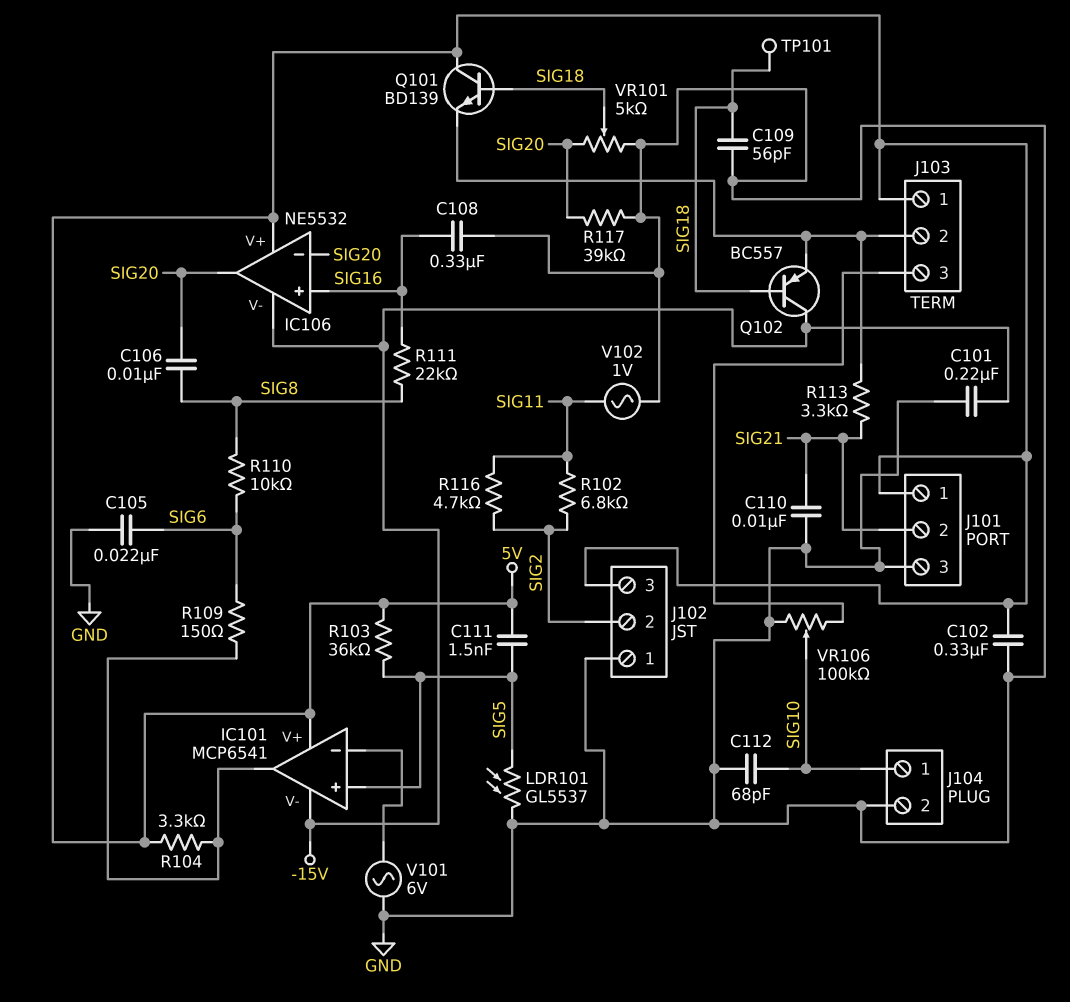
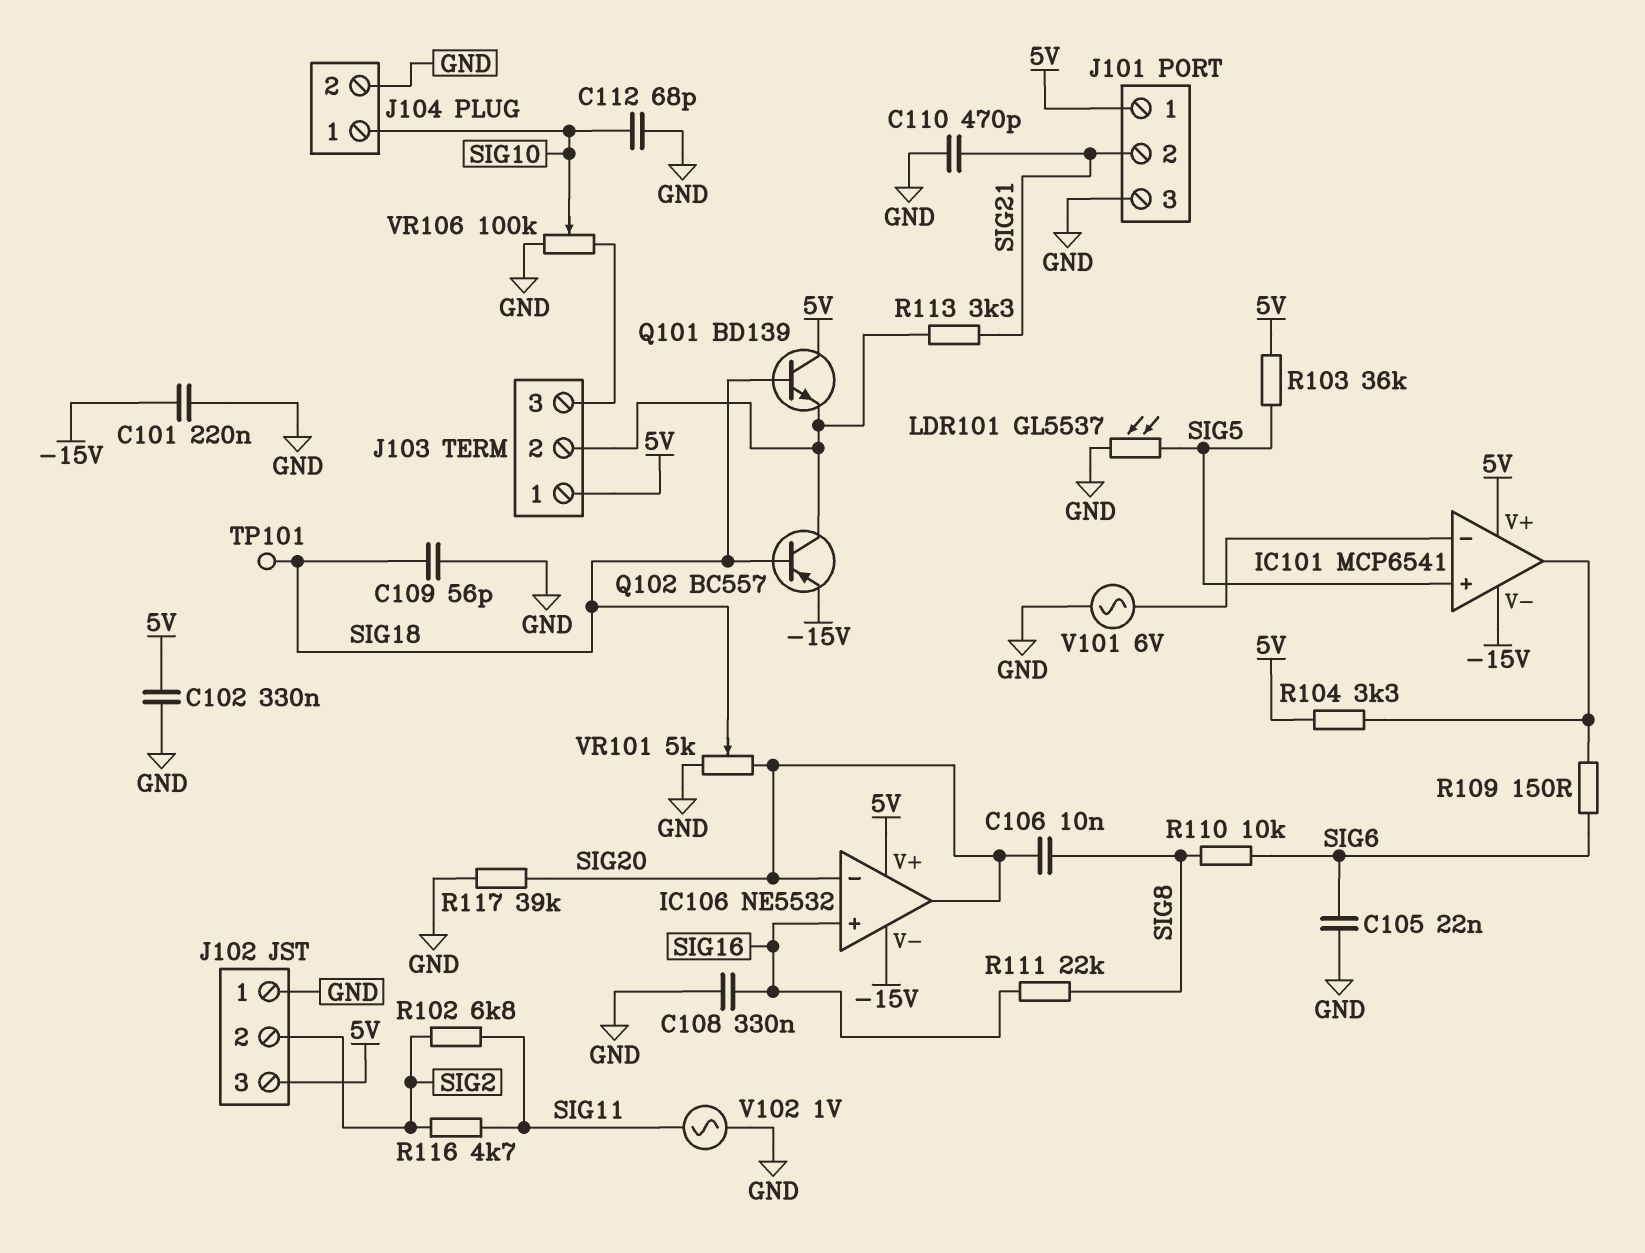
C110: 10nF (GND, SIG21) -> 470pF (GND, SIG21)
C111: 1.5nF (5V, SIG5) -> none
Q102: PNP BC557 (B SIG18, C -15V, E J103/2) -> PNP BC557 (B SIG18, C J103/2, E -15V)

